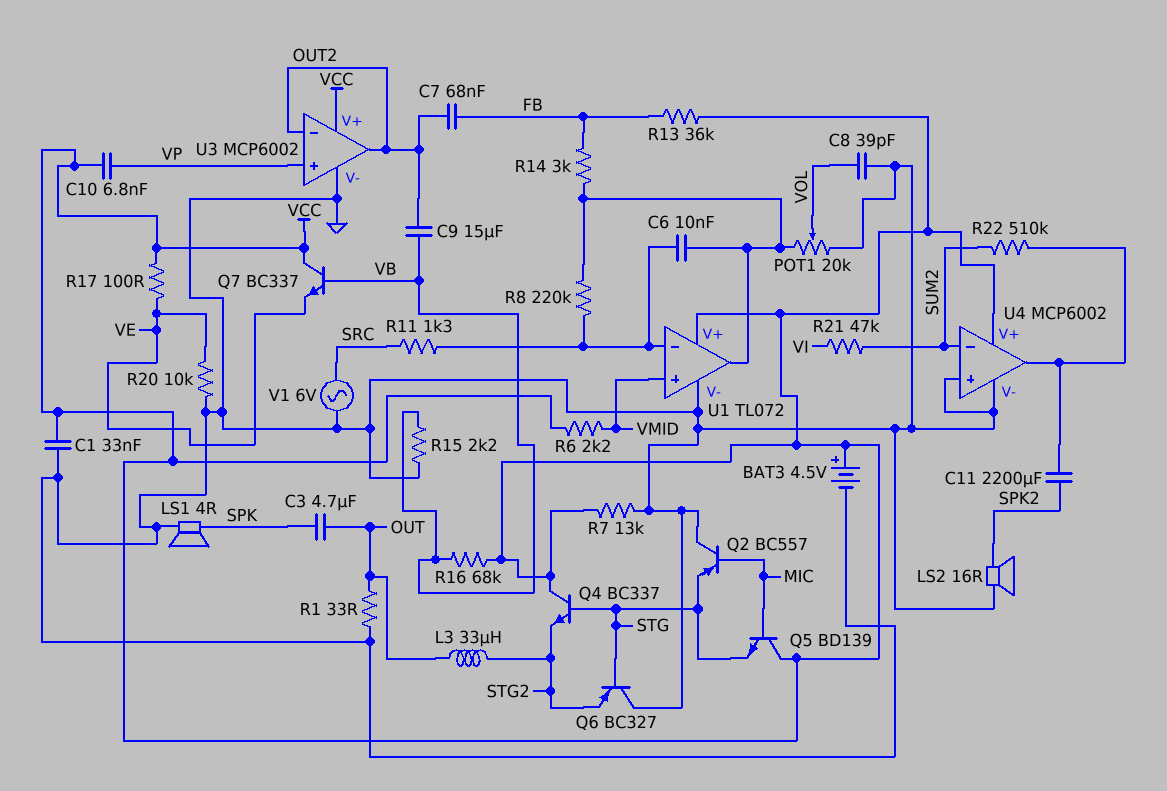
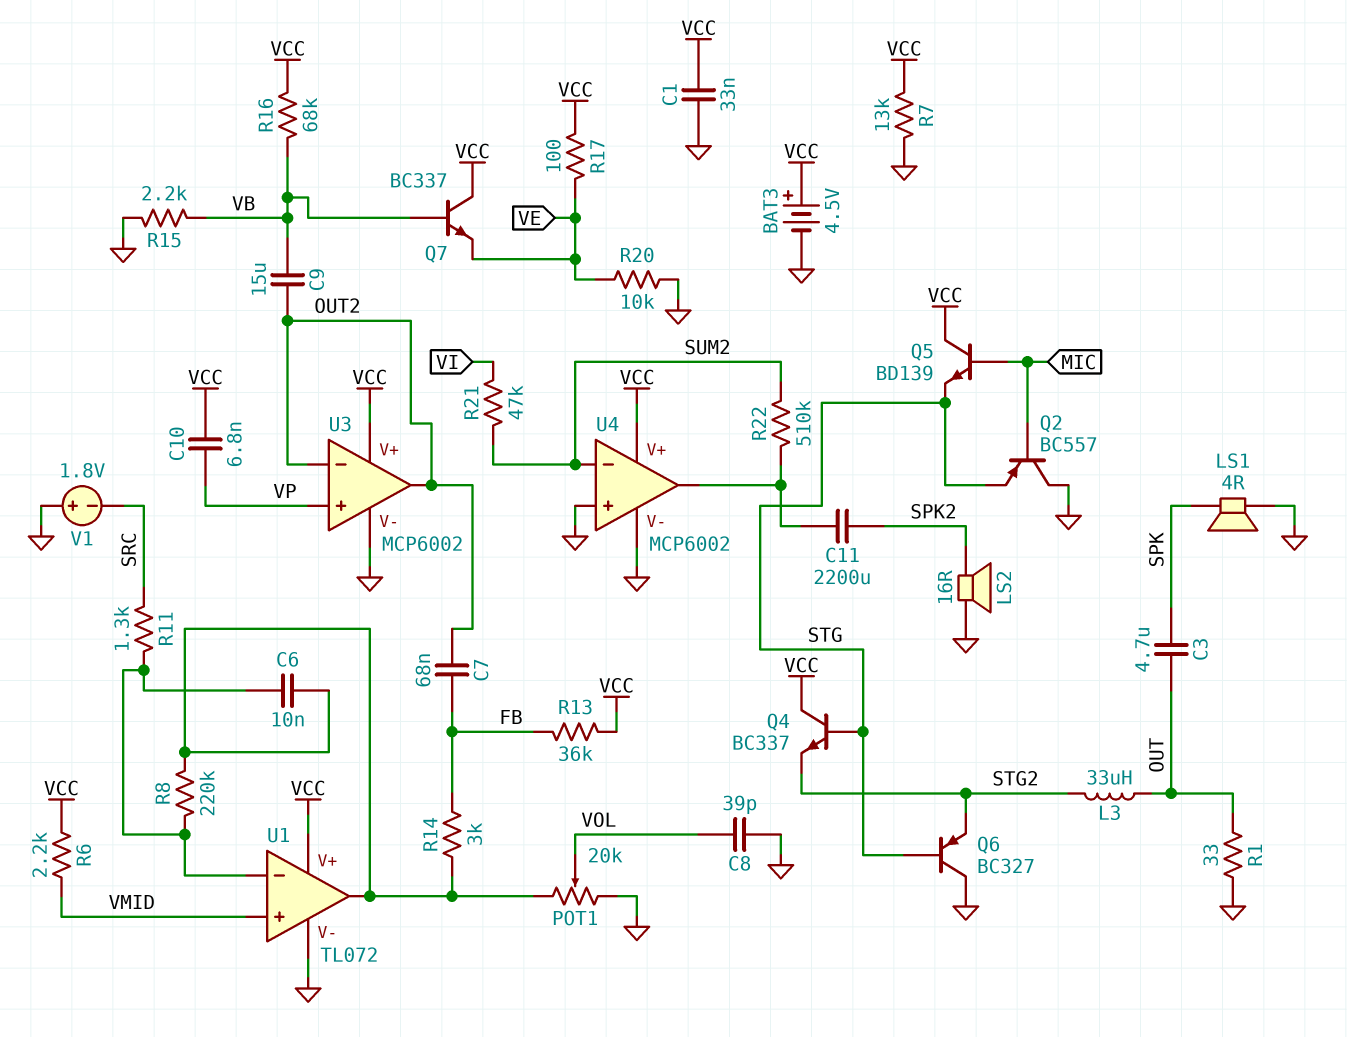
V1: AC 6V (GND, SRC) -> 1.8V (plus GND, minus SRC)

